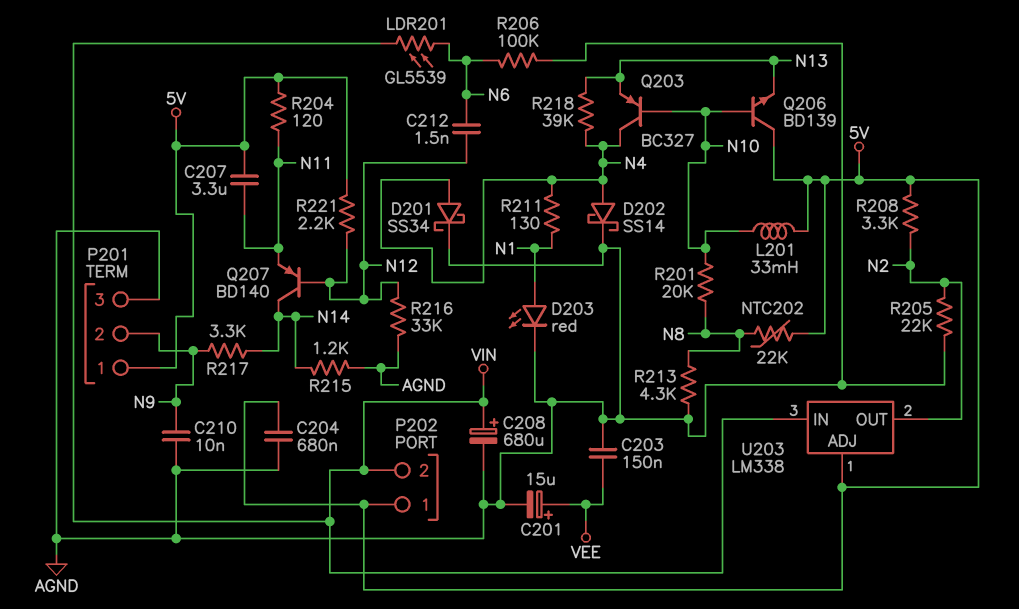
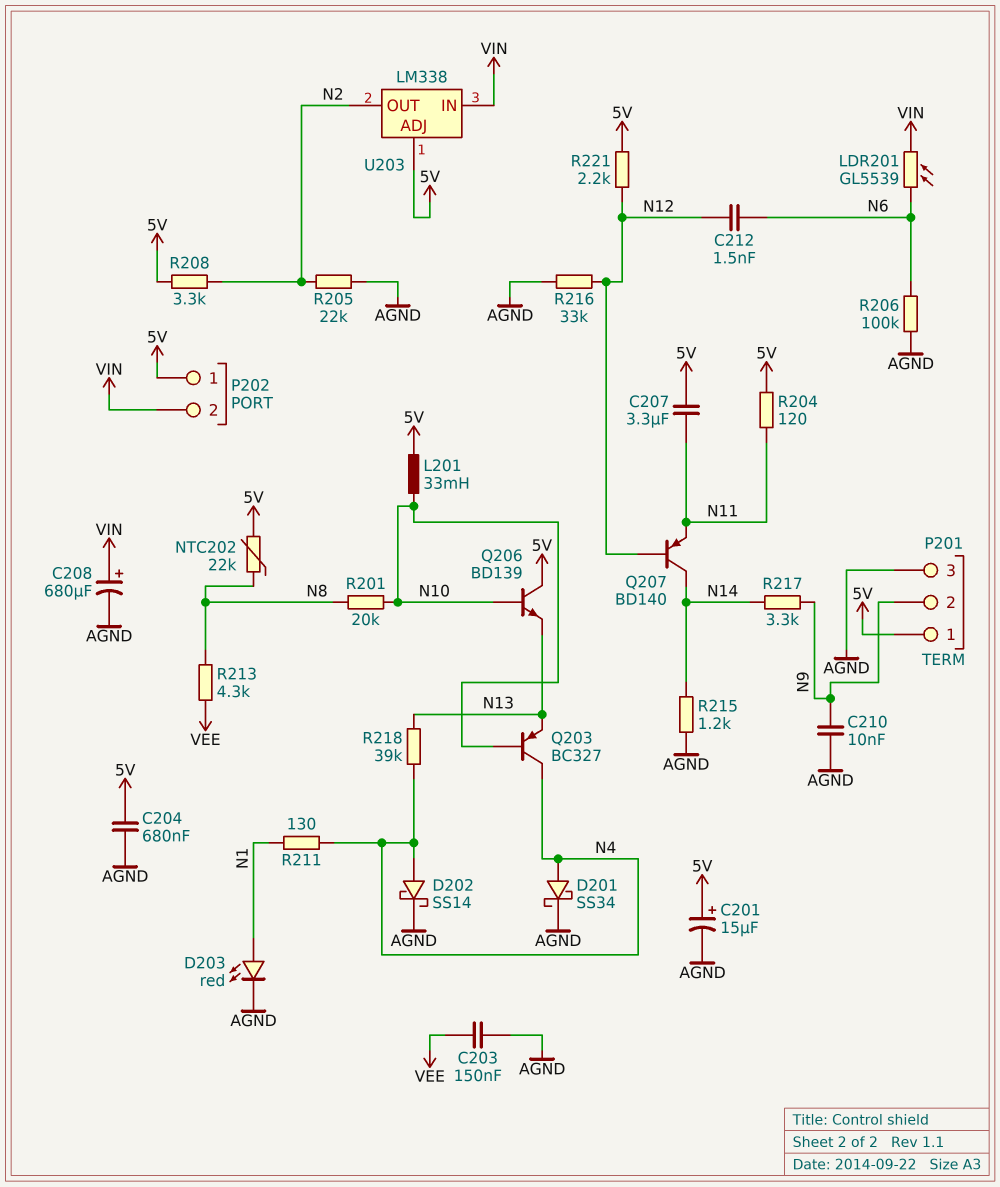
C201: 15uF (plus VEE, minus AGND) -> 15uF (plus 5V, minus AGND)
R213: 4.3k (AGND, N8) -> 4.3k (N8, VEE)

